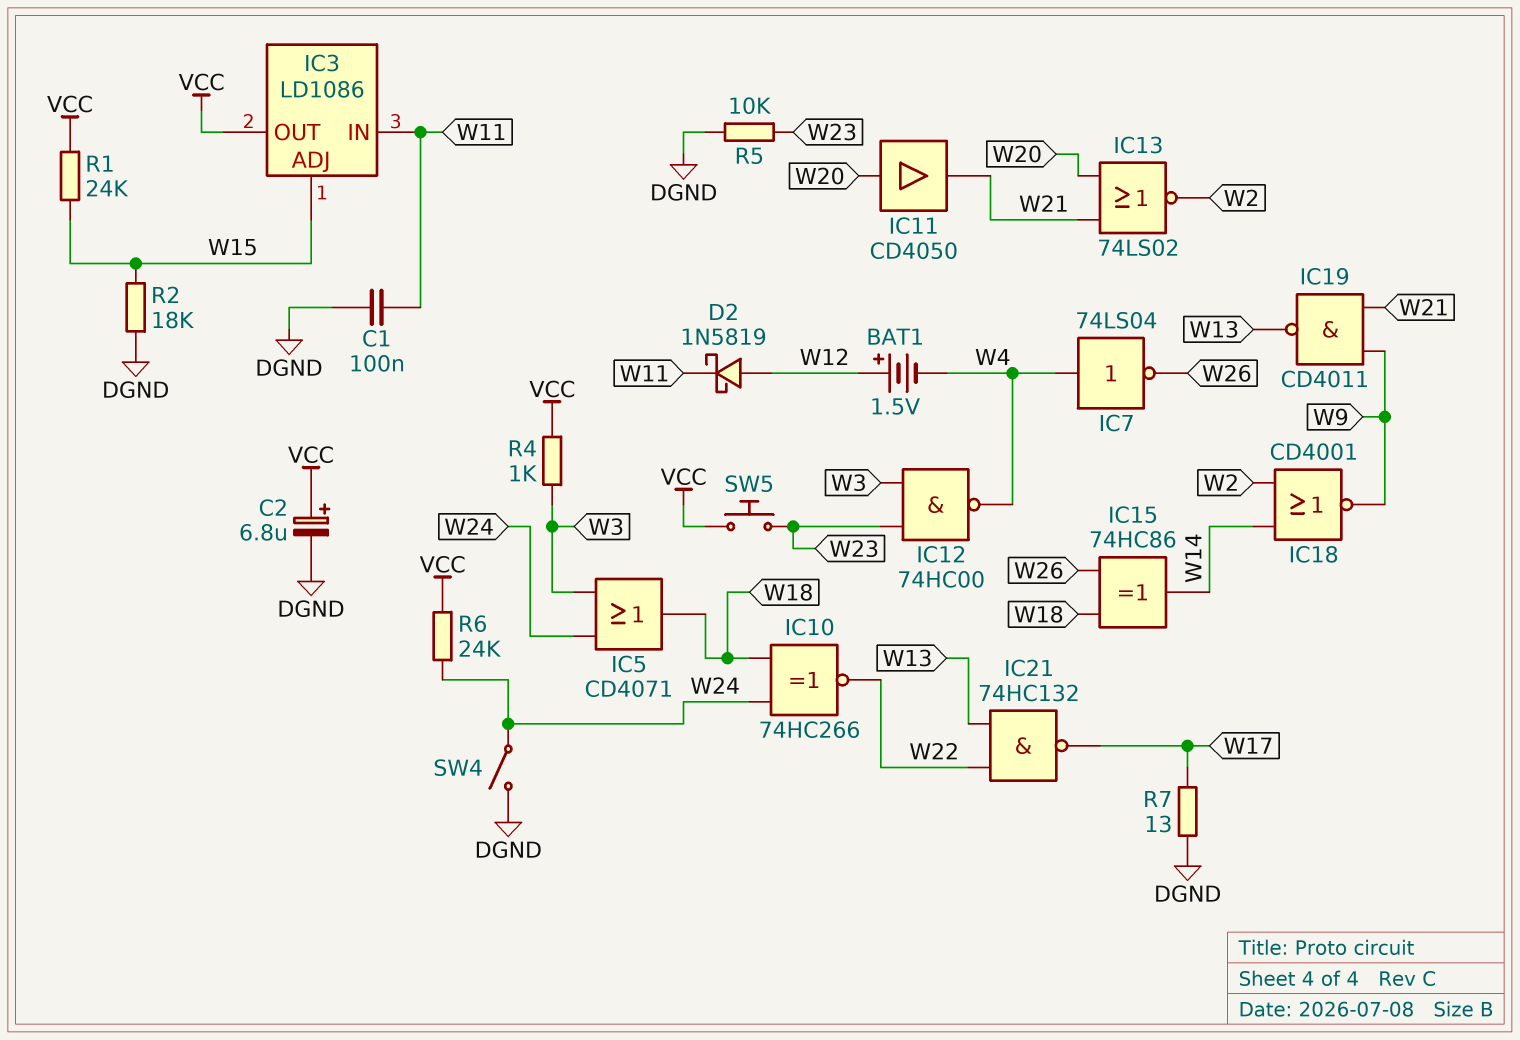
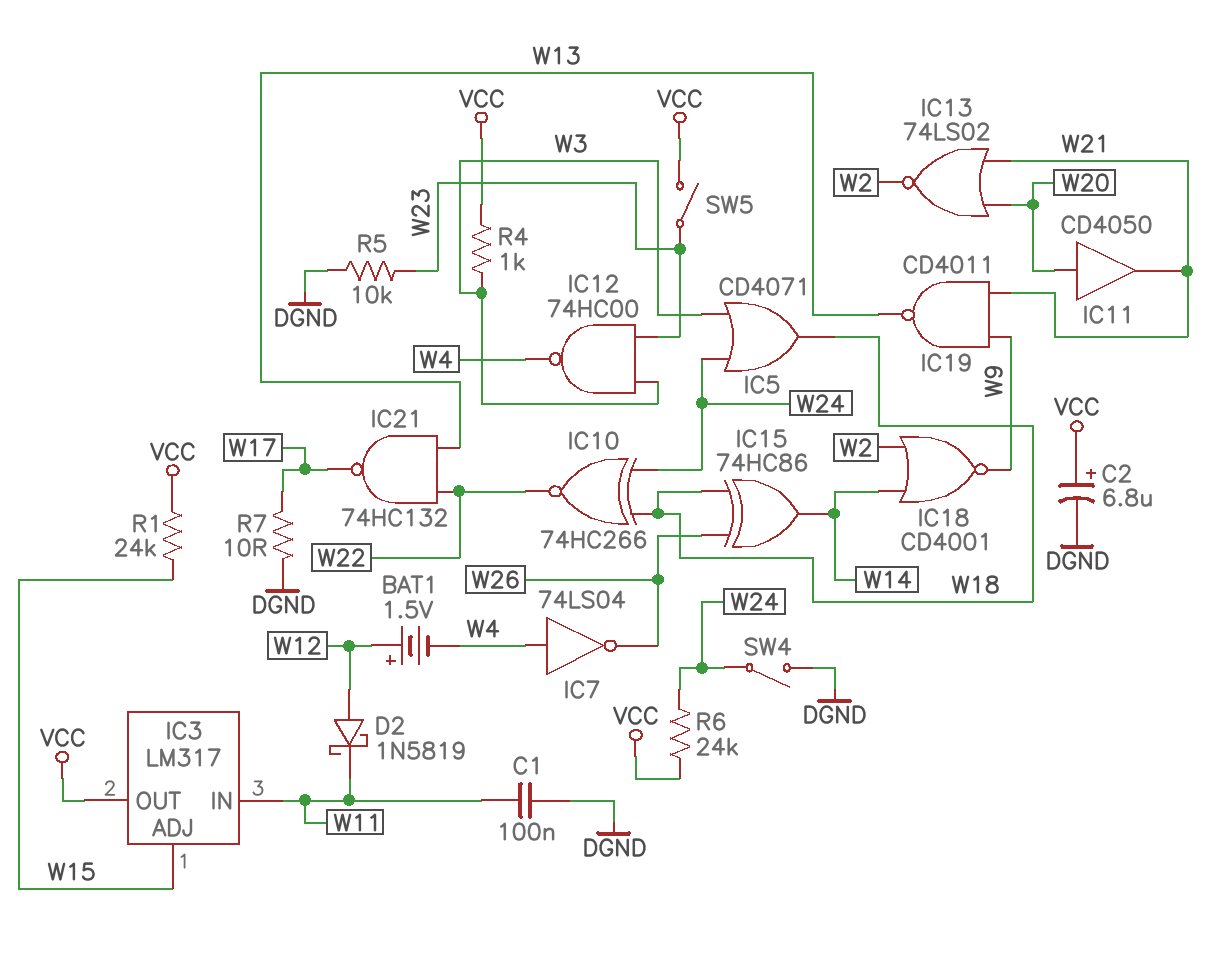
IC3: LD1086 -> LM317
R2: 18k (DGND, W15) -> none
R7: 13 (DGND, W17) -> 10 (DGND, W17)
SW5: button (VCC, W23) -> switch (VCC, W23)

